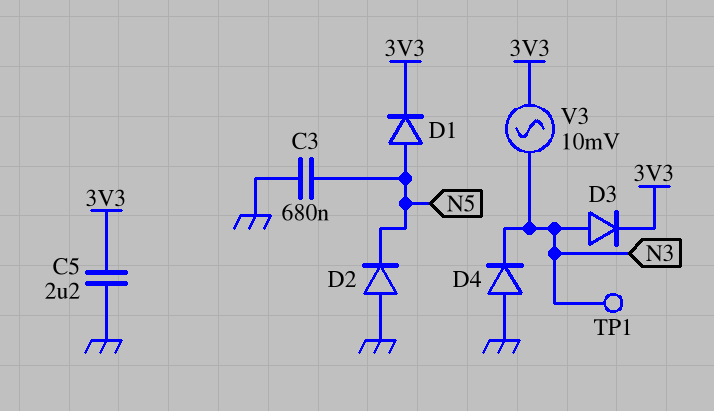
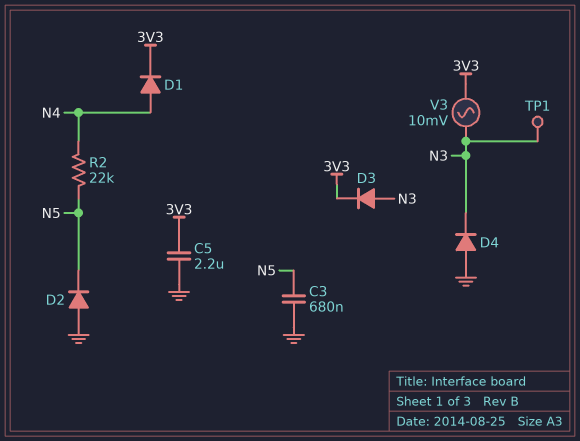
D1: diode (A N5, K 3V3) -> diode (A N4, K 3V3)
R2: none -> 22k (N4, N5)

